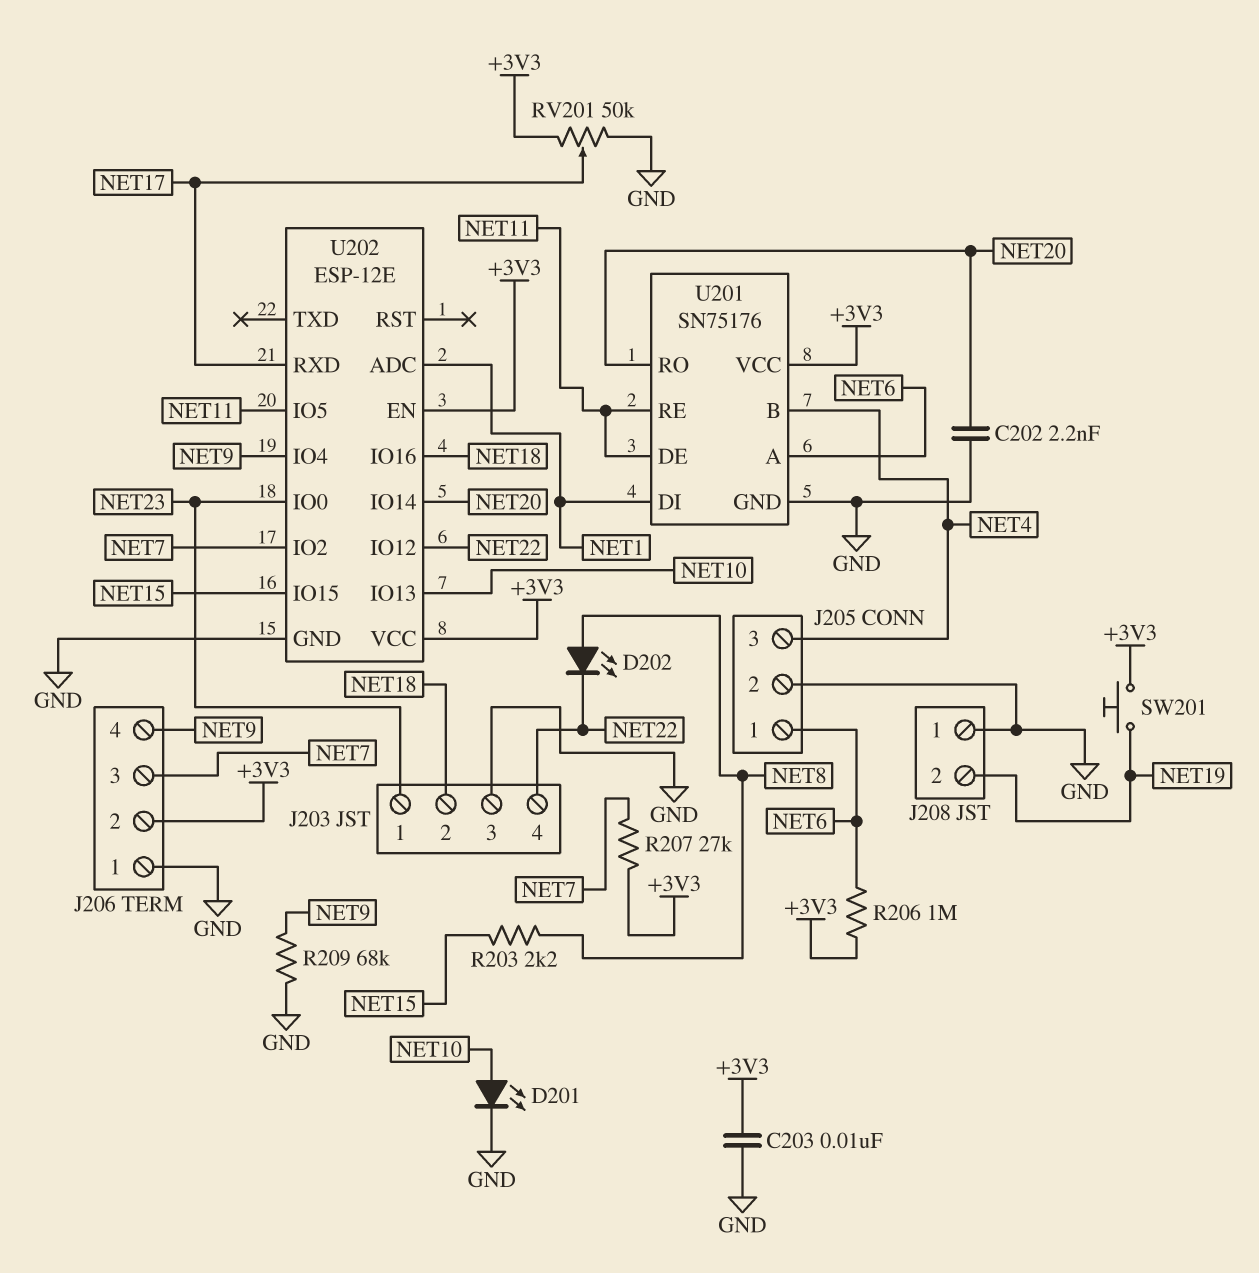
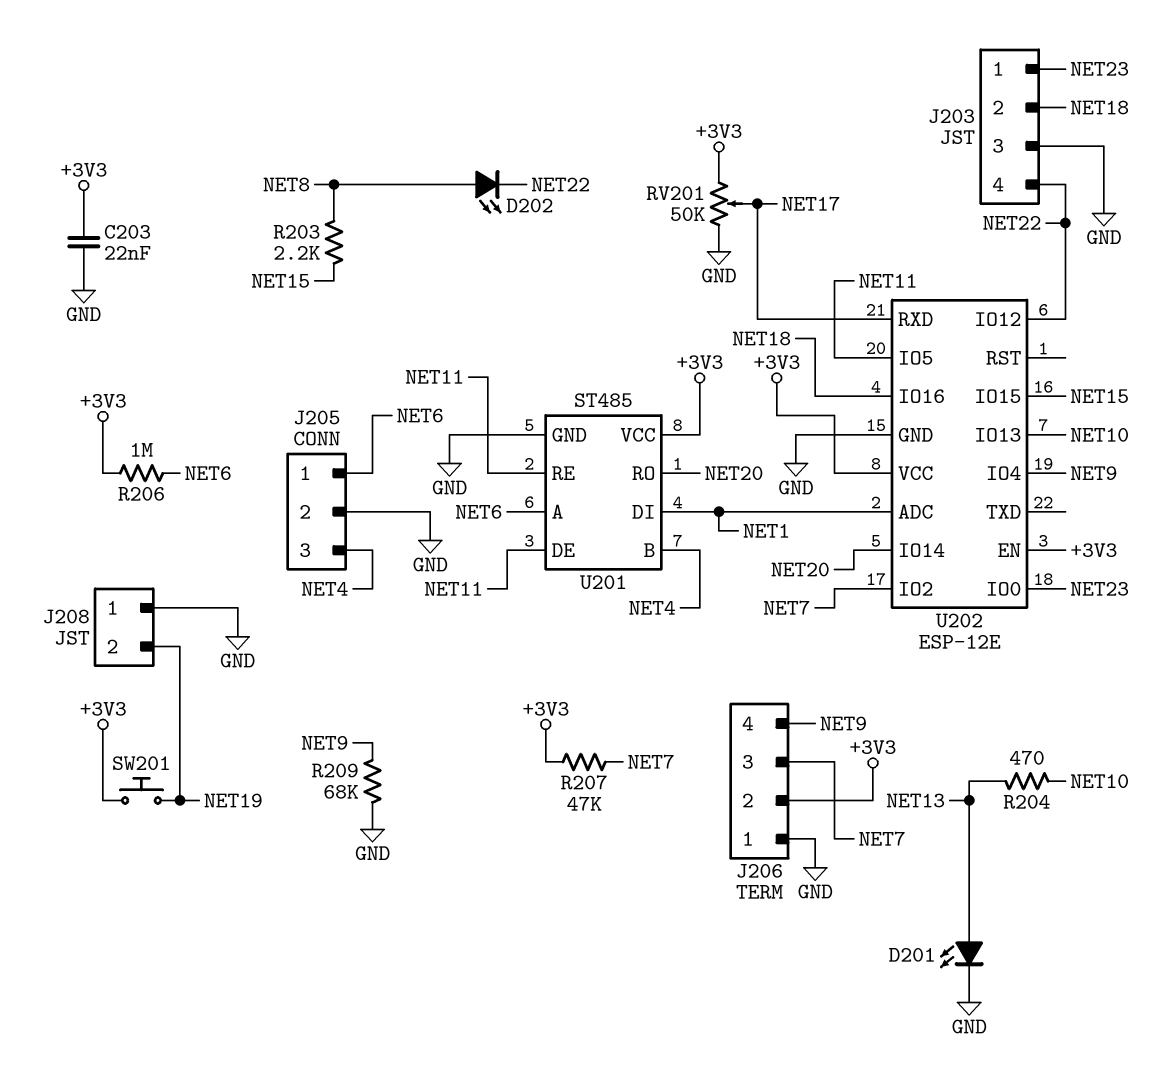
C202: 2.2nF (GND, NET20) -> none
C203: 10nF (+3V3, GND) -> 22nF (+3V3, GND)
D201: LED (A NET10, K GND) -> LED (A NET13, K GND)
R204: none -> 470 (NET10, NET13)
R207: 27k (+3V3, NET7) -> 47k (+3V3, NET7)
U201: SN75176 -> ST485

